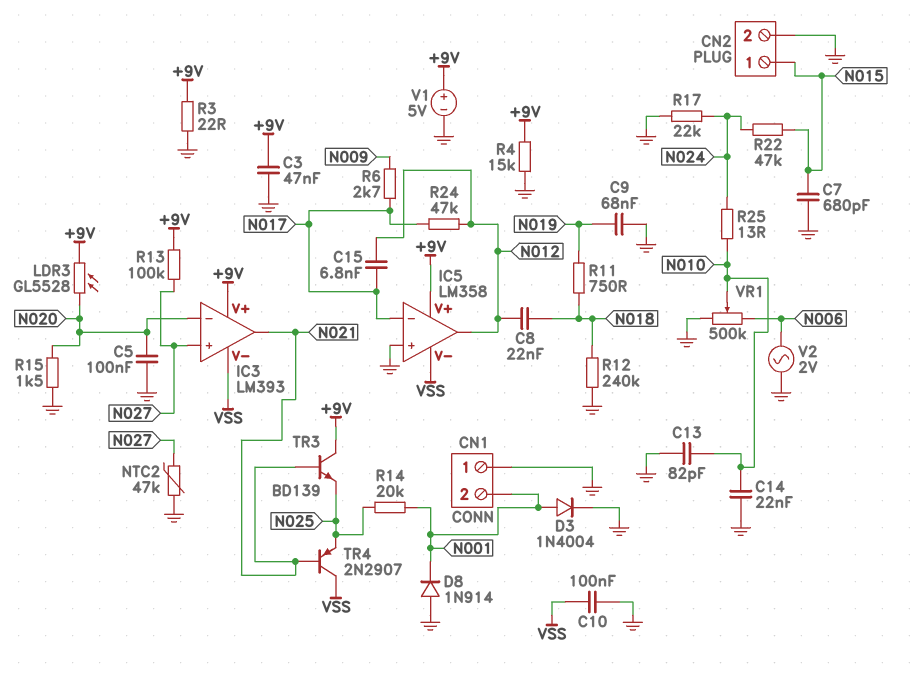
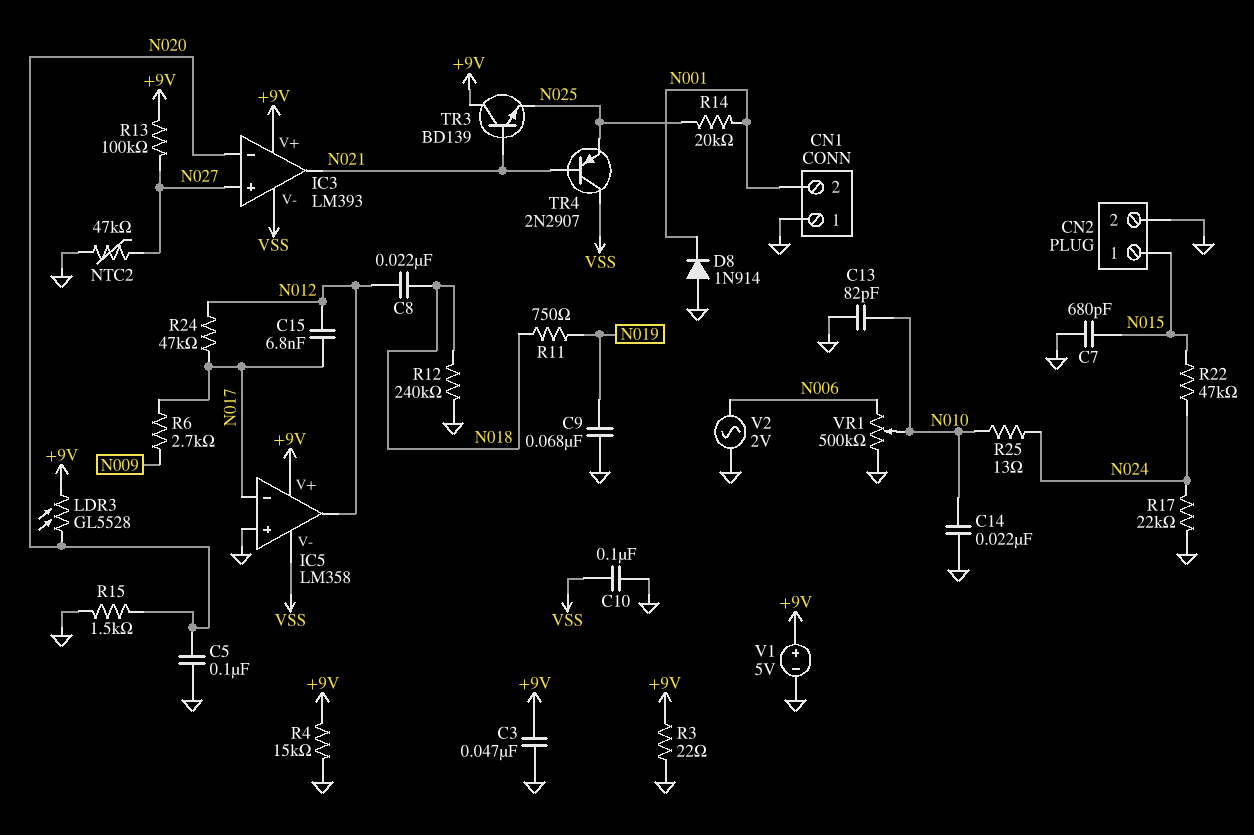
D3: diode 1N4004 (A N001, K GND) -> none

